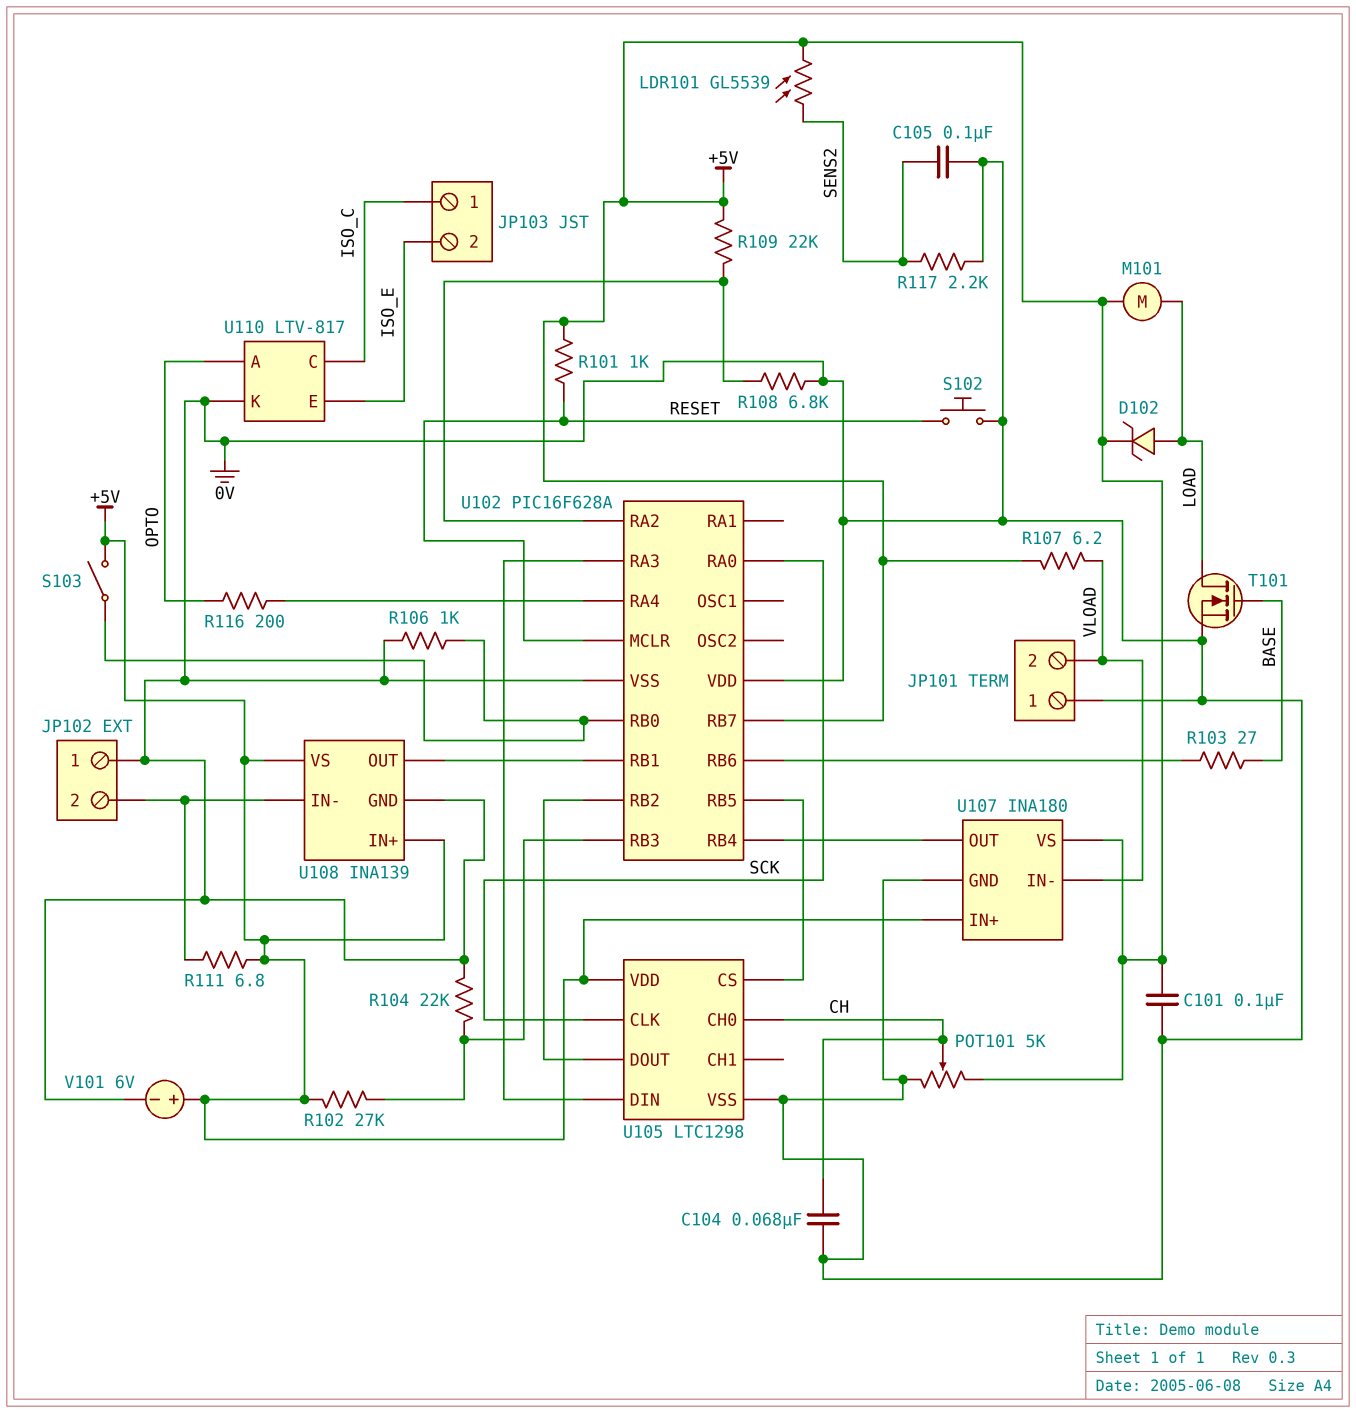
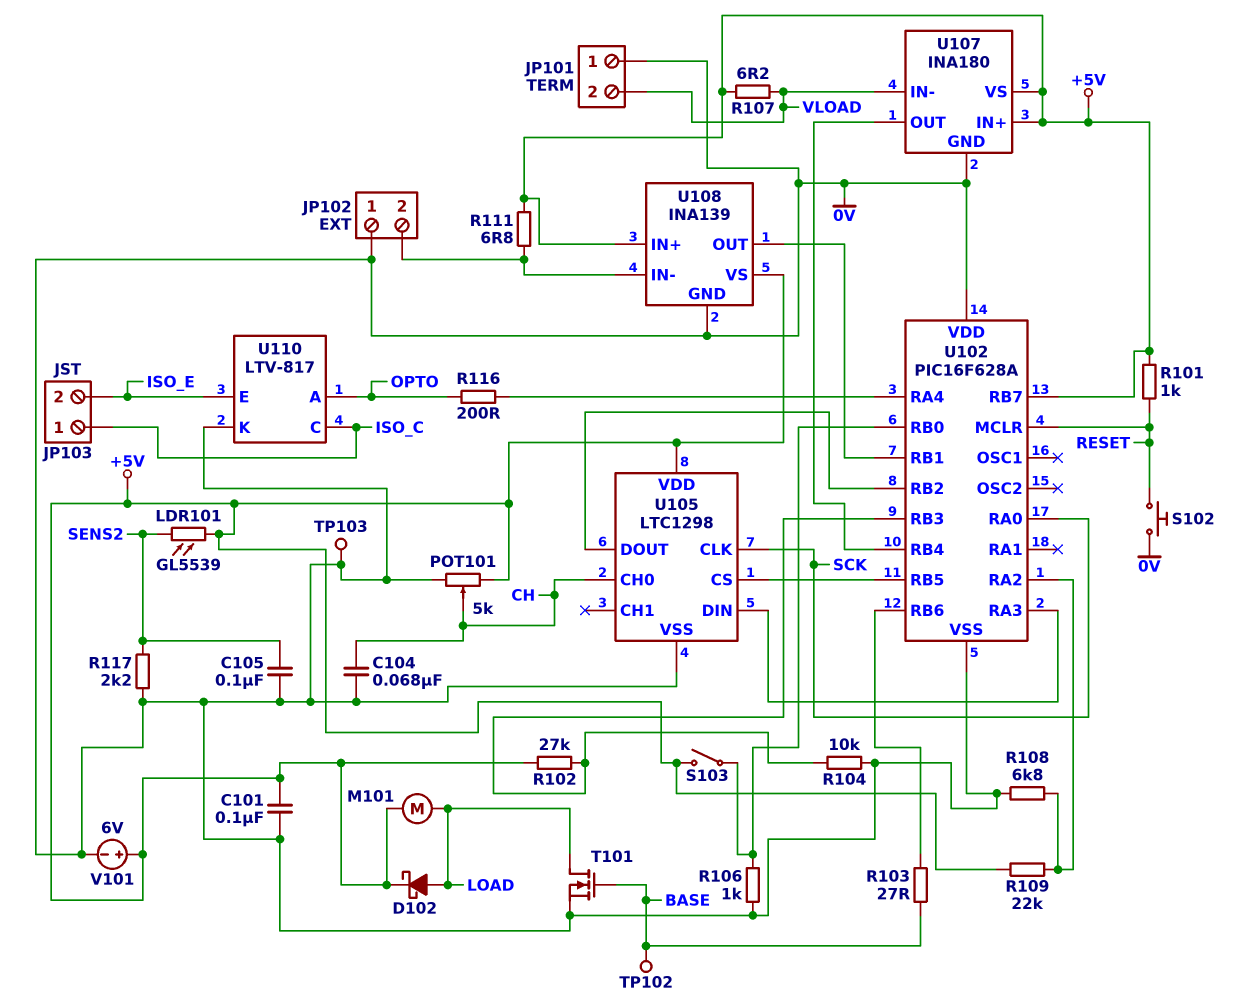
D102: zener (A LOAD, K +5V) -> schottky (A LOAD, K +5V)
R104: 22k (0V, U102/RB3) -> 10k (0V, U102/RB3)
TP102: none -> test point (BASE)
TP103: none -> test point (0V)

